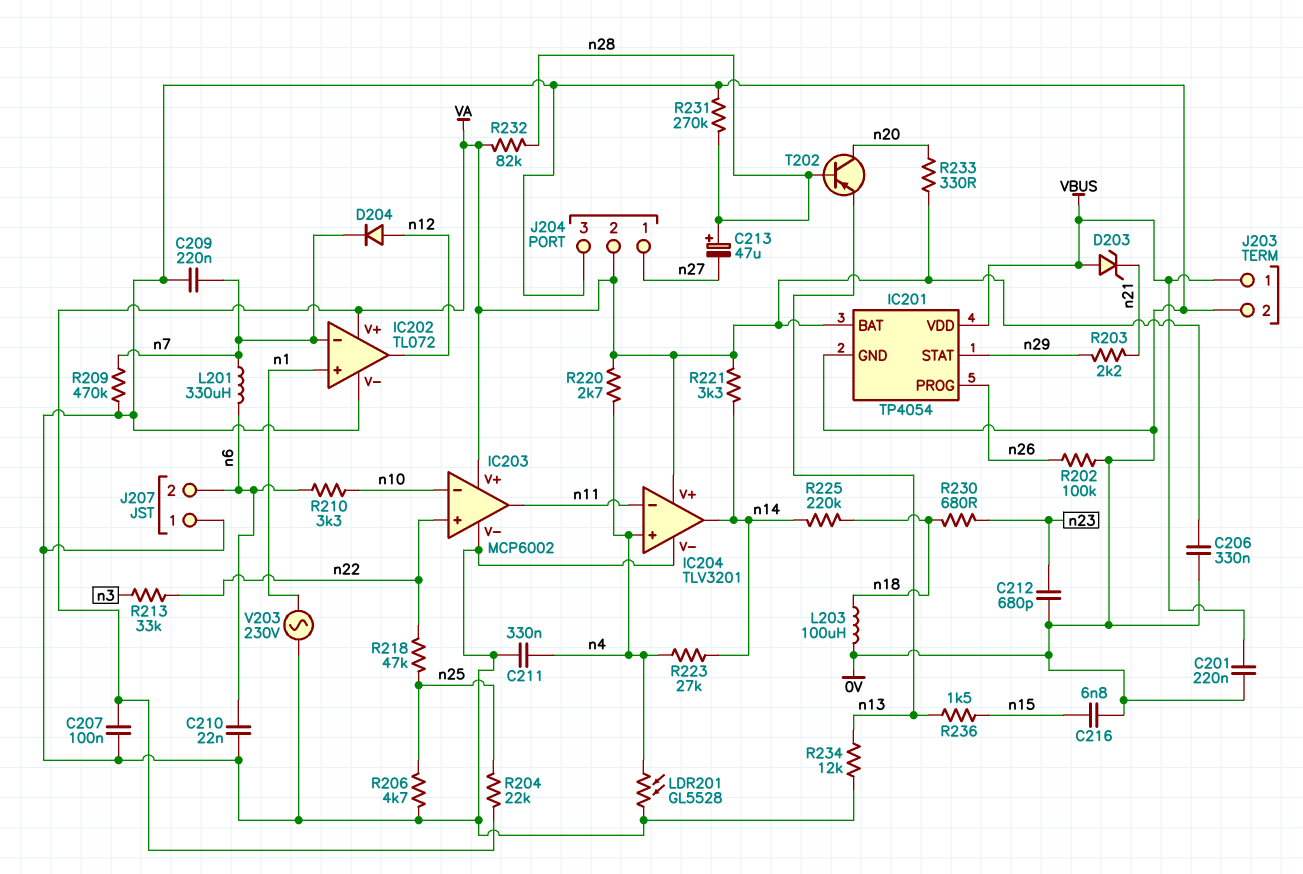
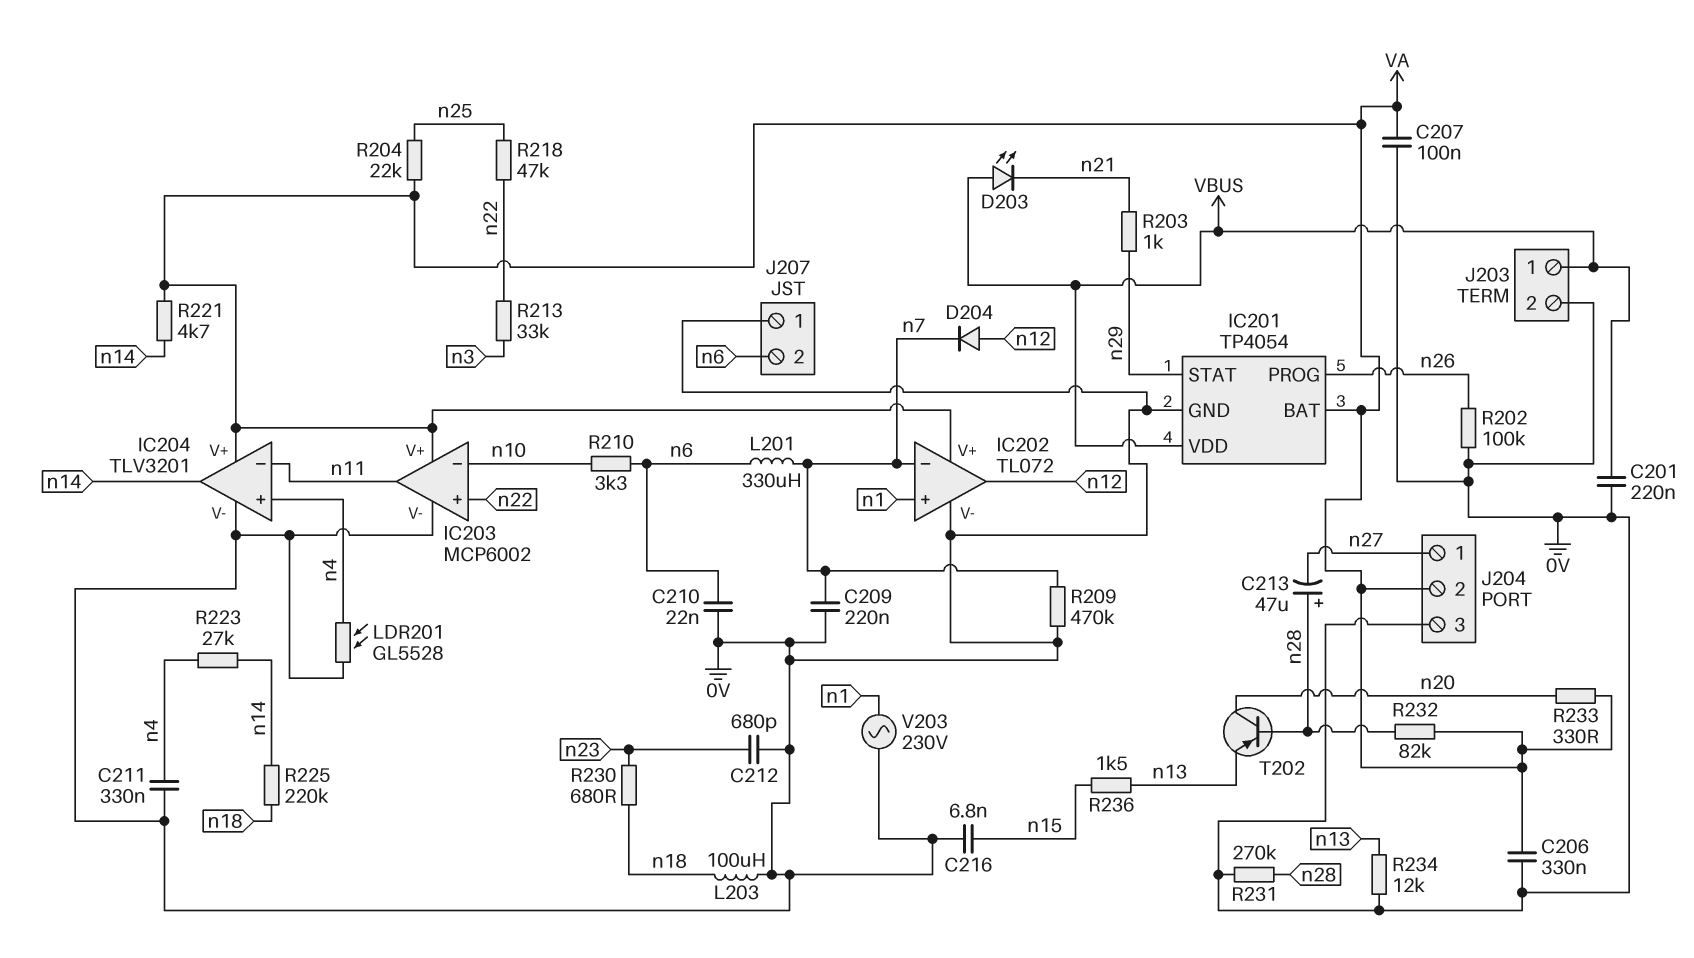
D203: zener (A VBUS, K n21) -> LED (A VBUS, K n21)
R203: 2.2k (n21, n29) -> 1k (n21, n29)
R206: 4.7k (0V, n25) -> none
R220: 2.7k (VA, n4) -> none
R221: 3.3k (VA, n14) -> 4.7k (VA, n14)

